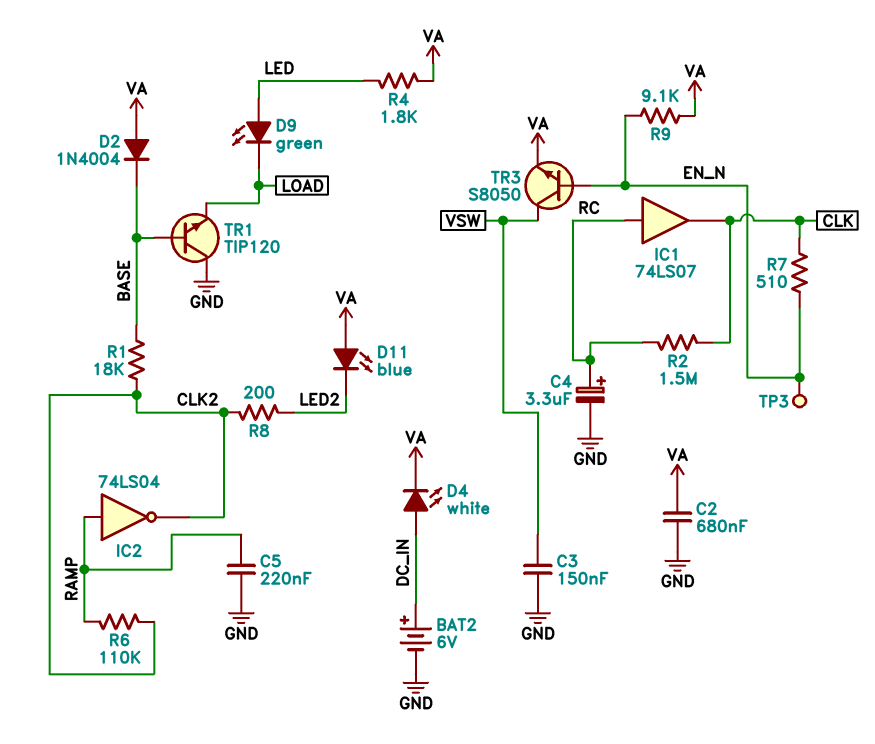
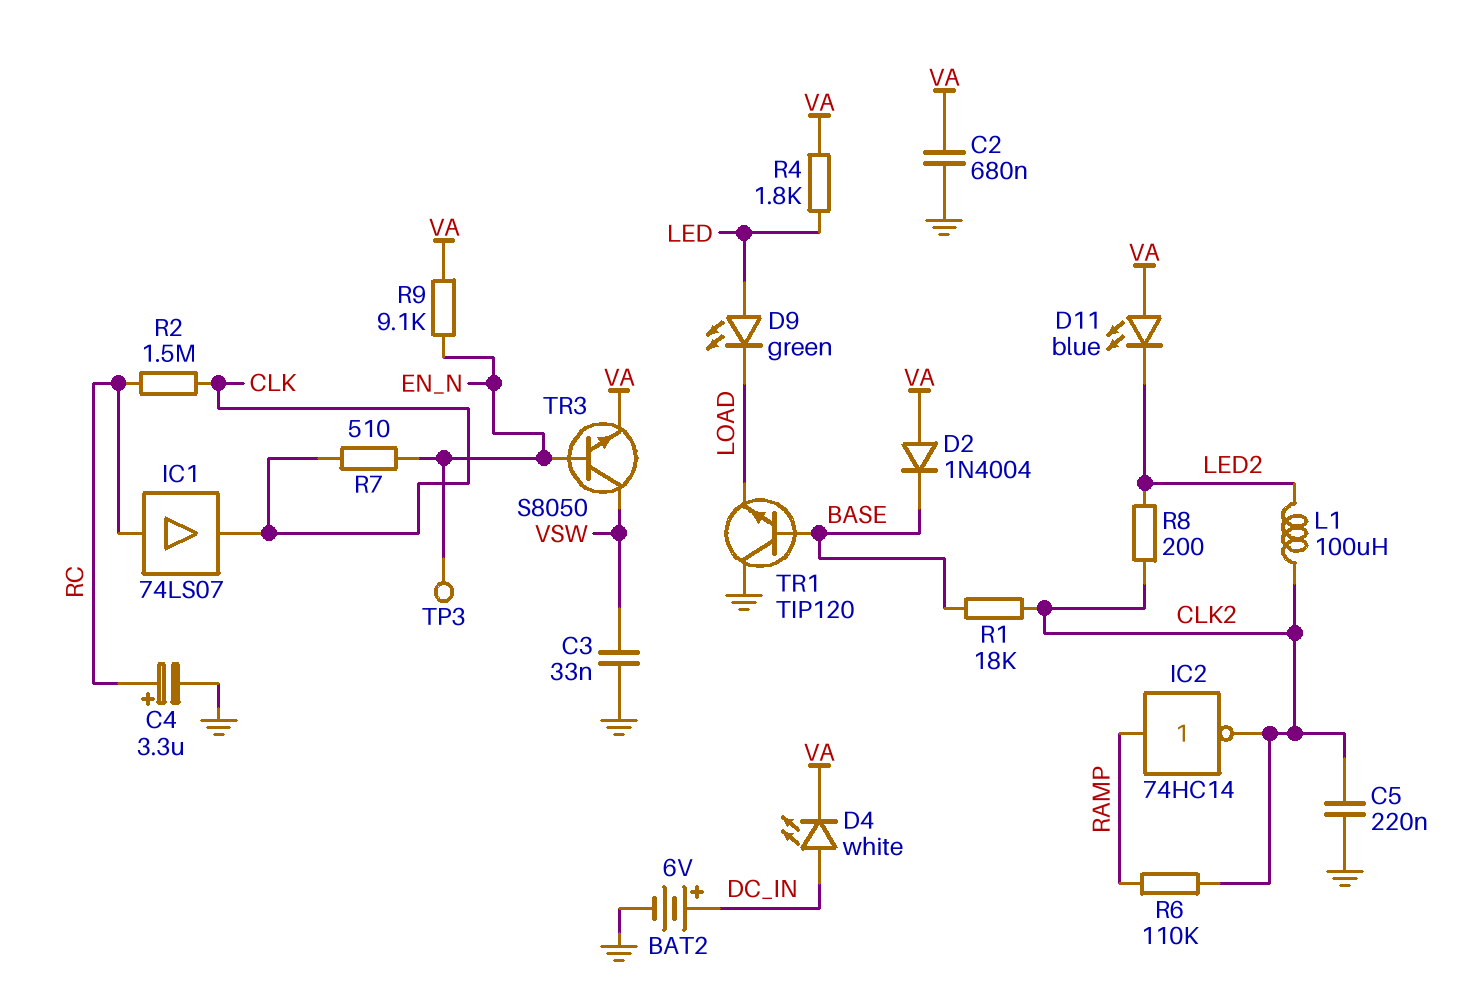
C3: 150nF (GND, VSW) -> 33nF (GND, VSW)
C5: 220nF (GND, RAMP) -> 220nF (CLK2, GND)
IC2: NOT 74LS04 (in RAMP, out CLK2) -> NOT 74HC14 (in RAMP, out CLK2)
L1: none -> 100uH (CLK2, LED2)

